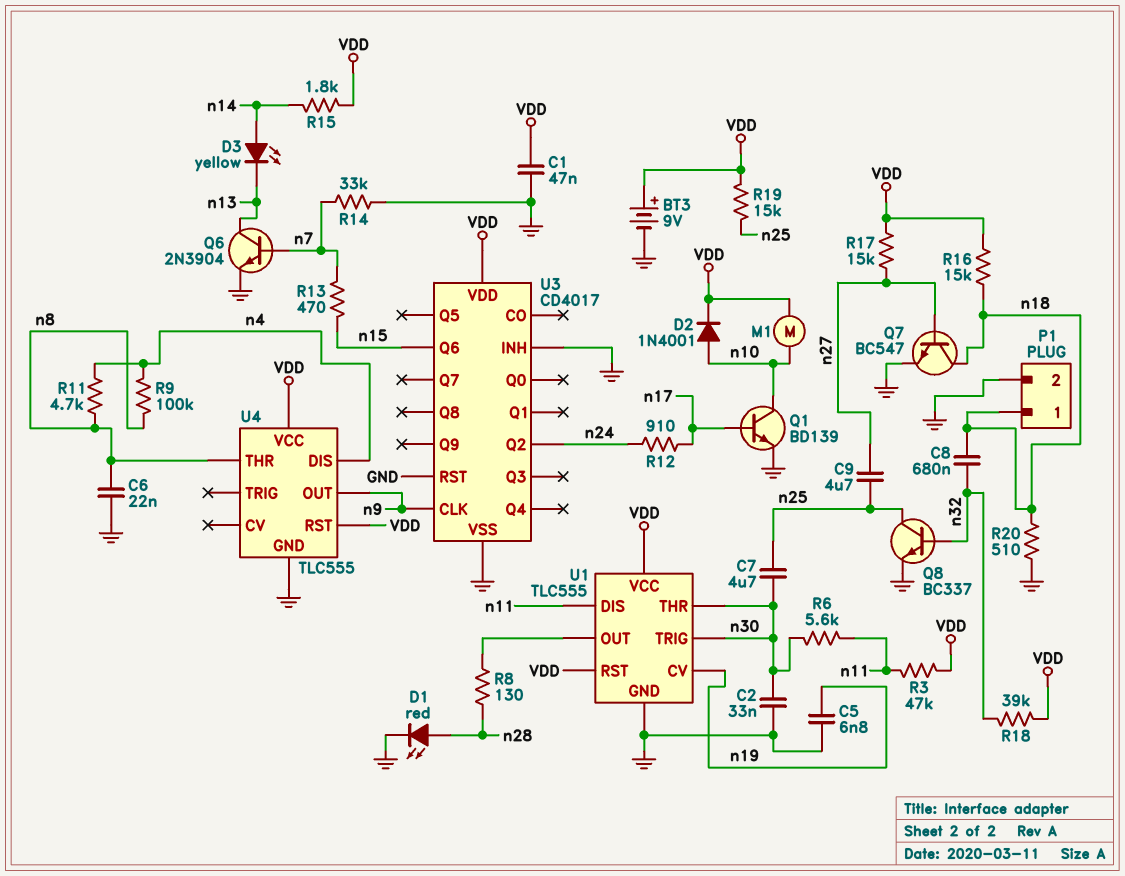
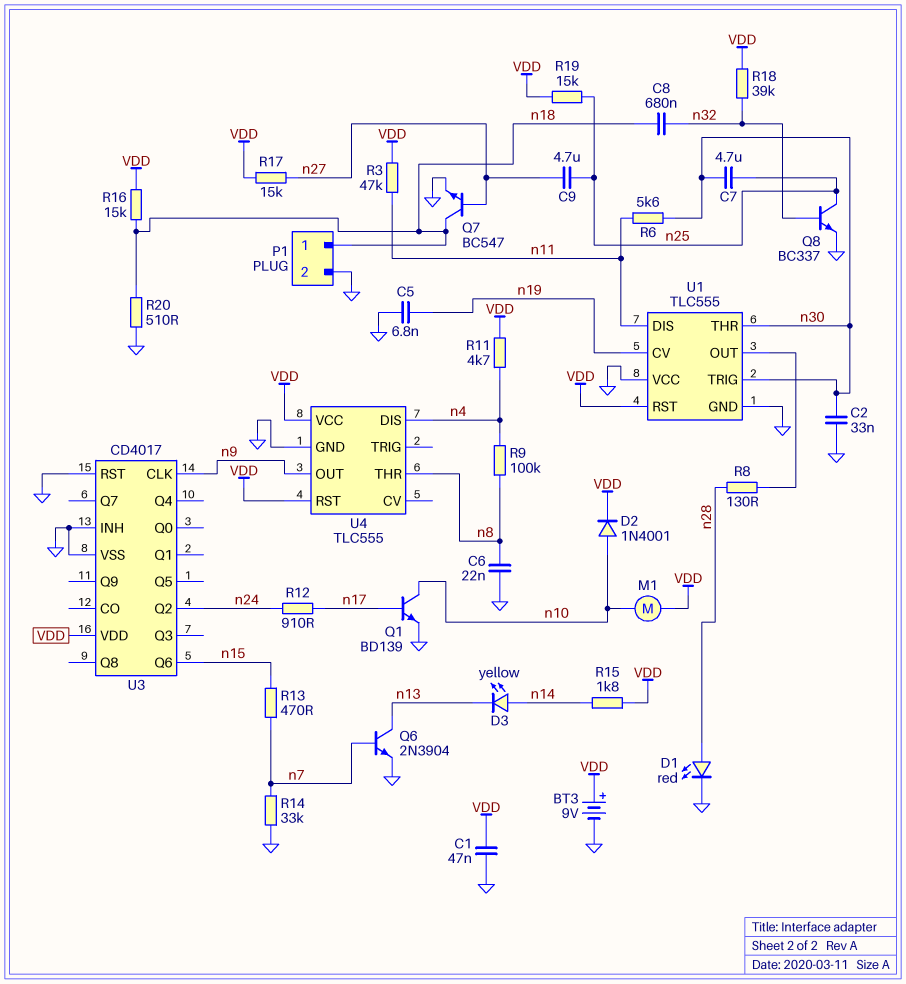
R11: 4.7k (n4, n8) -> 4.7k (VDD, n4)
U1 pin VCC: VDD -> GND

